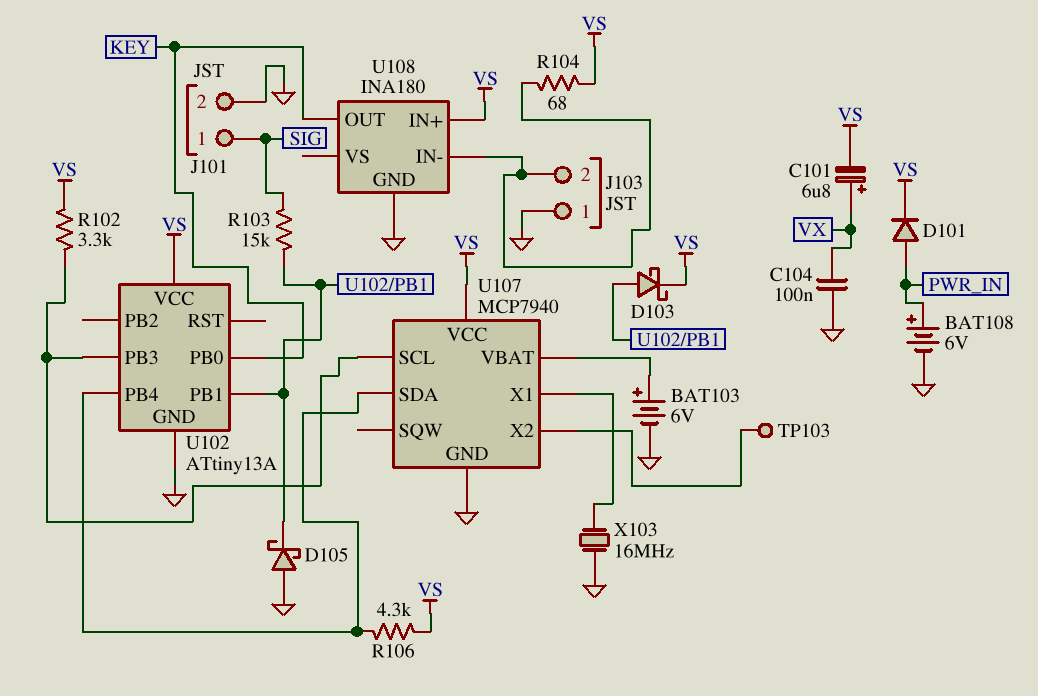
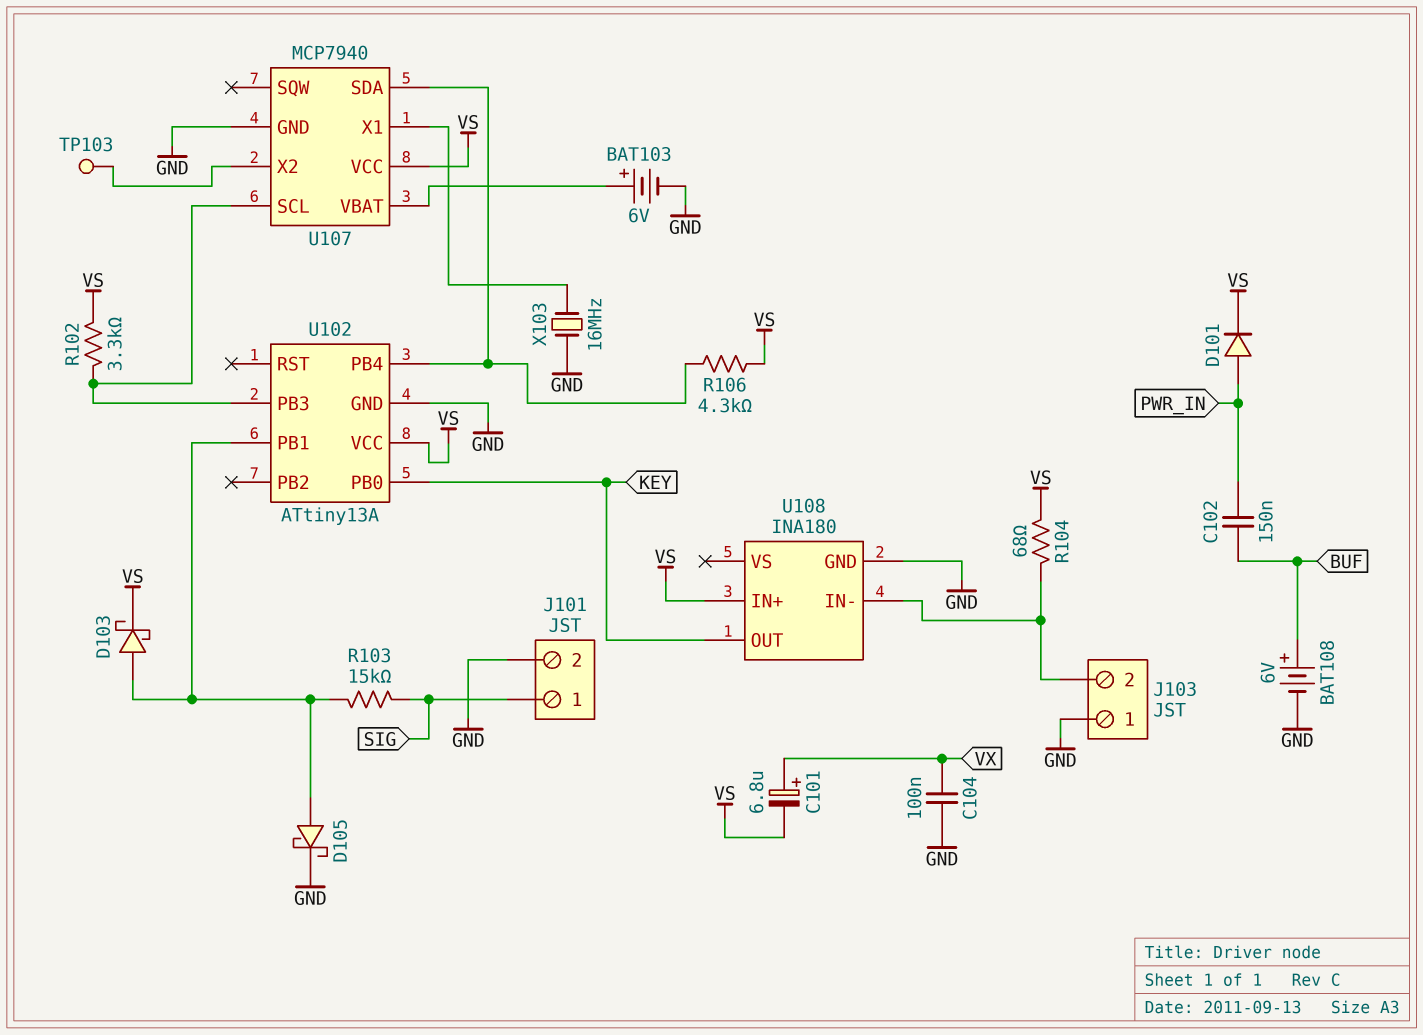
BAT108: 6V (plus PWR_IN, minus GND) -> 6V (plus BUF, minus GND)
C102: none -> 150nF (BUF, PWR_IN)
D105: schottky (A GND, K U102/PB1) -> schottky (A U102/PB1, K GND)

